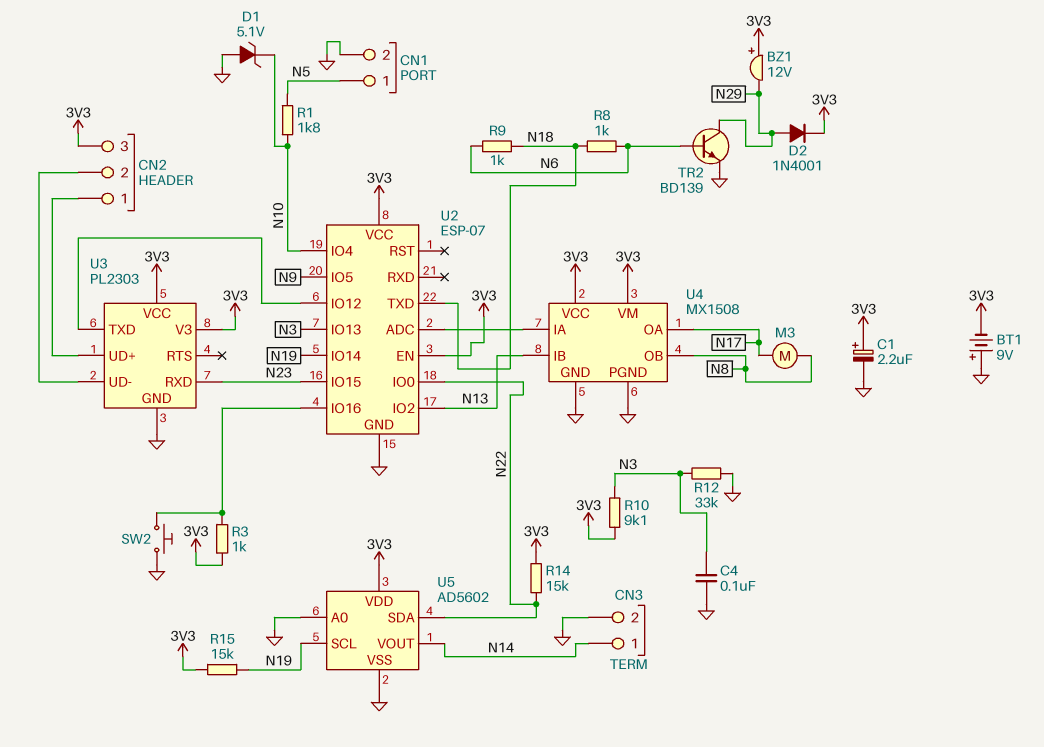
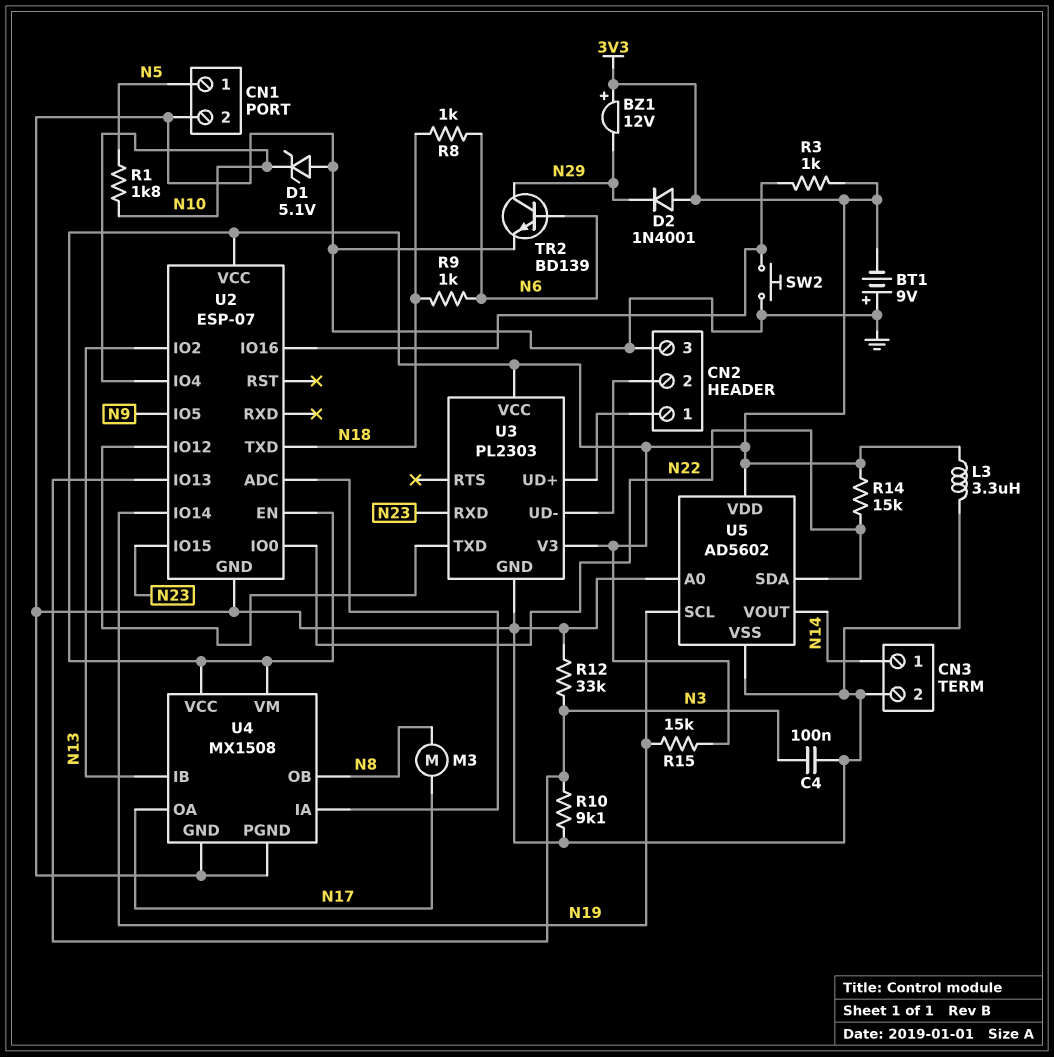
C1: 2.2uF (plus 3V3, minus GND) -> none
CN2 pin 3: 3V3 -> GND
D2: diode 1N4001 (A N29, K 3V3) -> diode 1N4001 (A 3V3, K N29)
L3: none -> 3.3uH (3V3, GND)
R10: 9.1k (3V3, N3) -> 9.1k (GND, N3)

